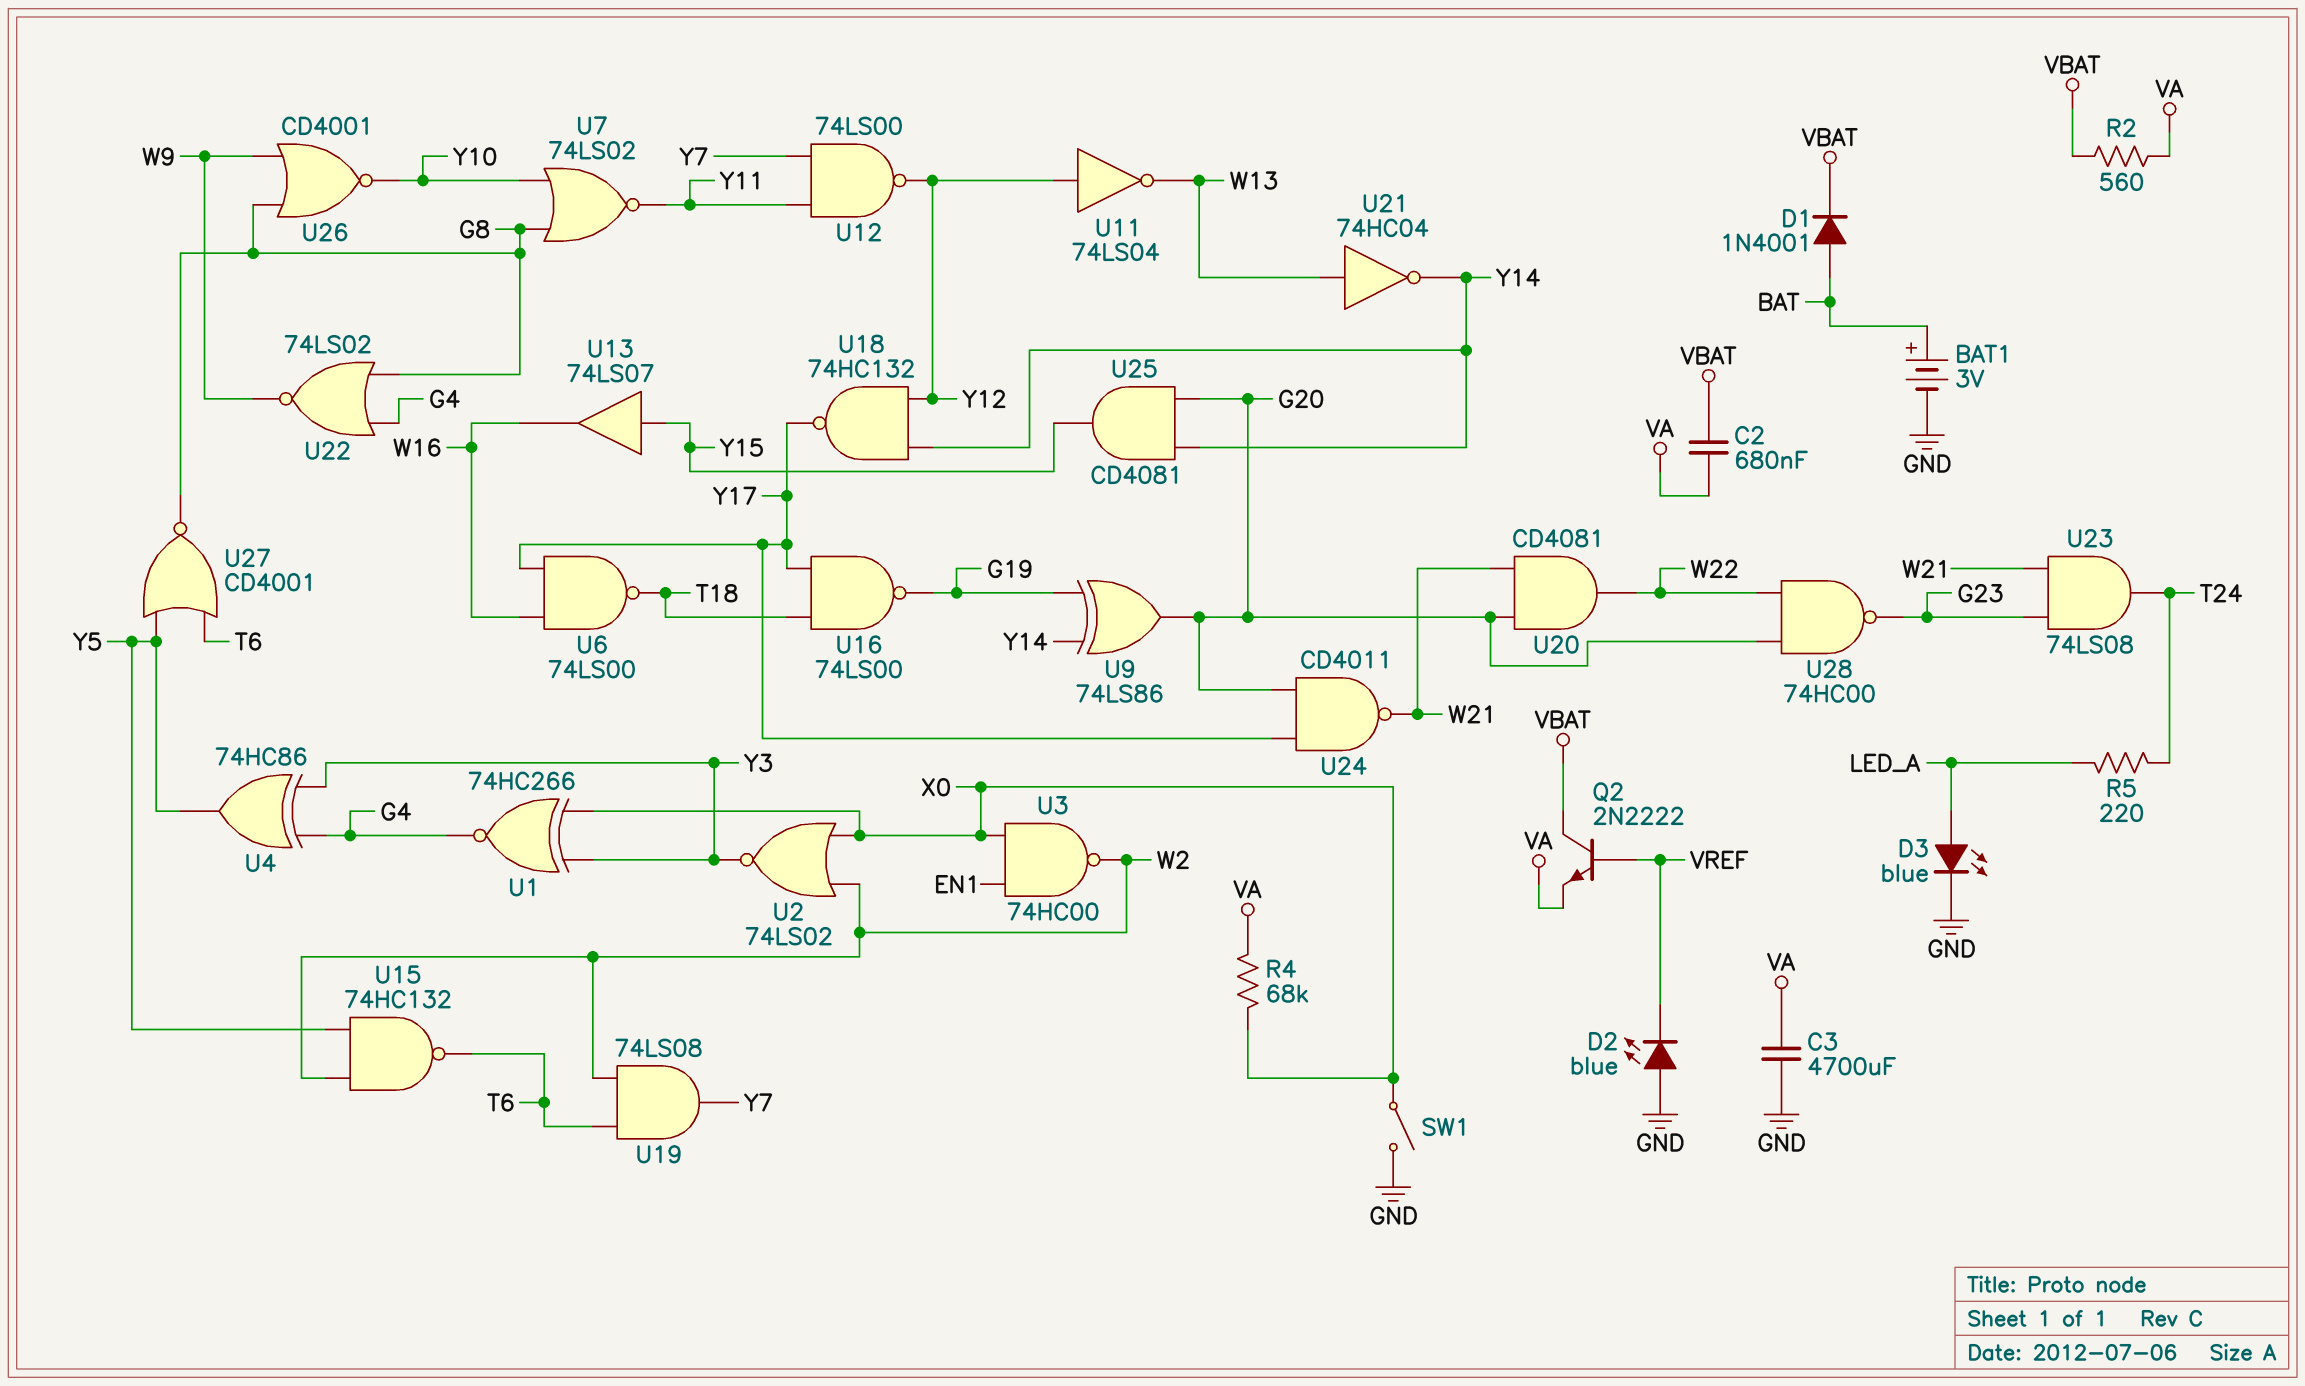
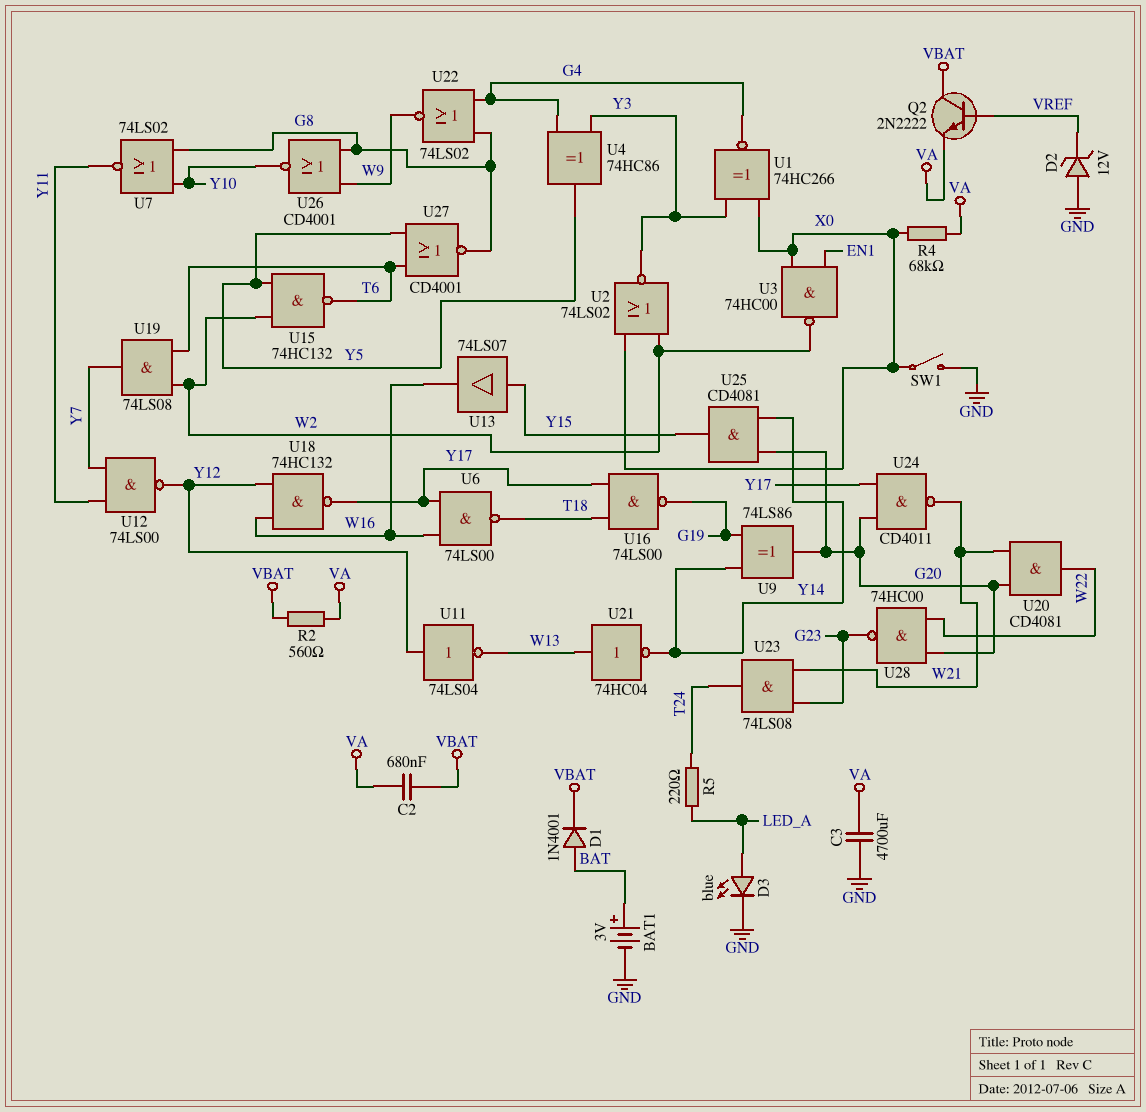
D2: LED blue (A GND, K VREF) -> zener 12V (A GND, K VREF)
U18: NAND 74HC132 (in Y12, in Y14, out Y17) -> NAND 74HC132 (in W16, in Y12, out Y17)

